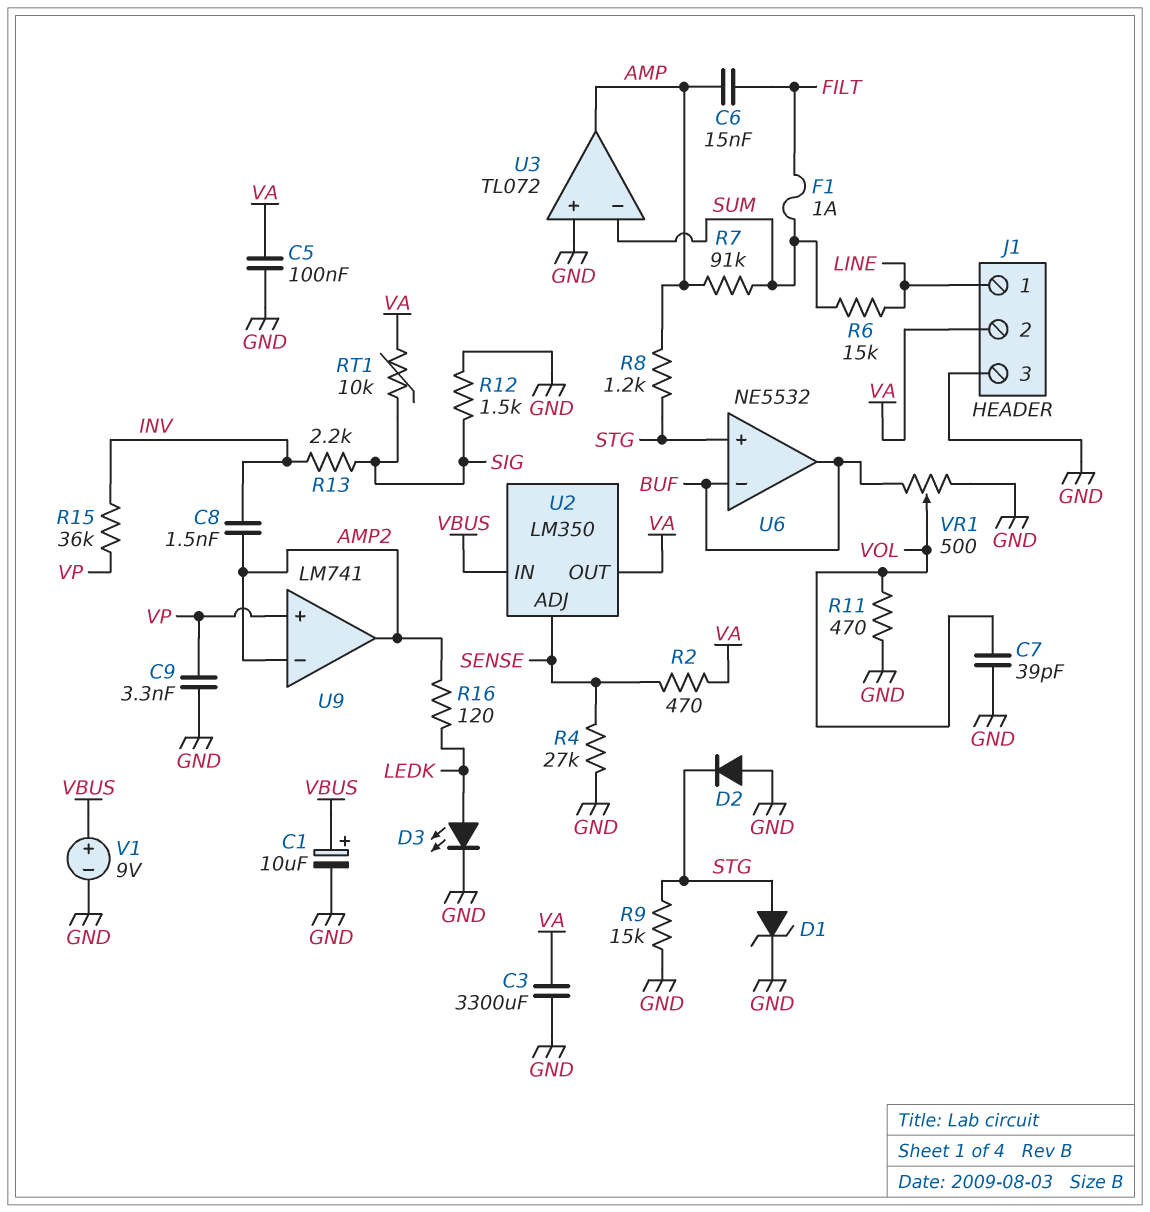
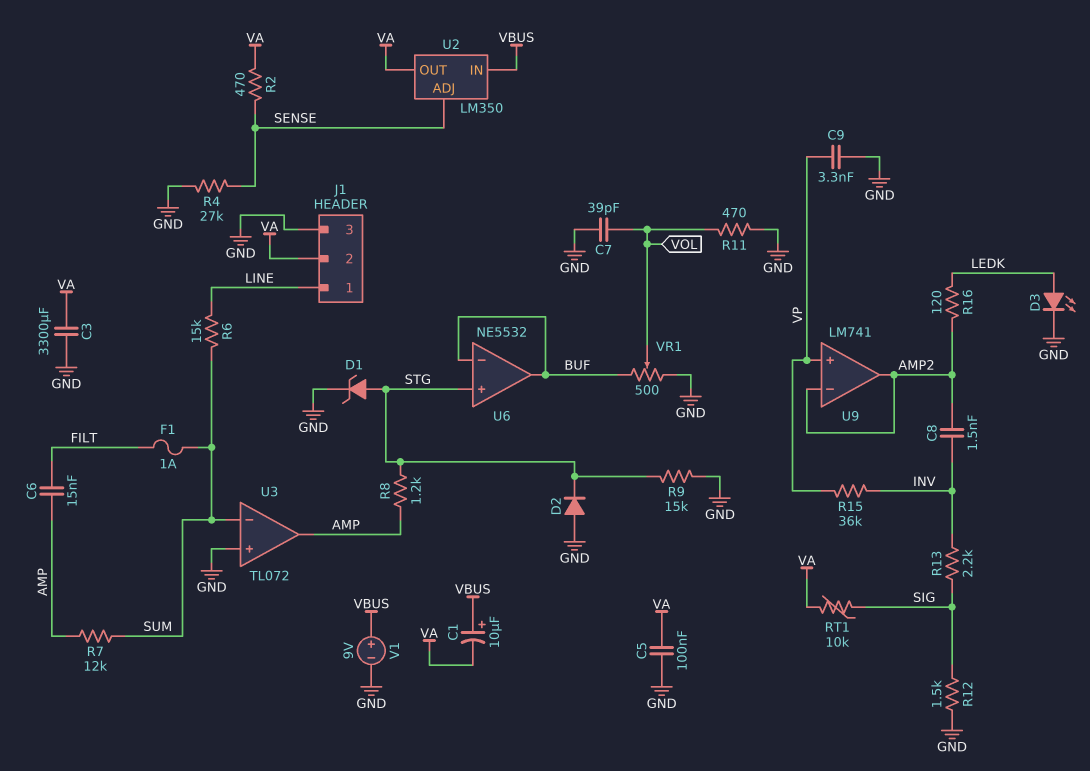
C1: 10uF (plus VBUS, minus GND) -> 10uF (plus VBUS, minus VA)
R7: 91k (AMP, SUM) -> 12k (AMP, SUM)

